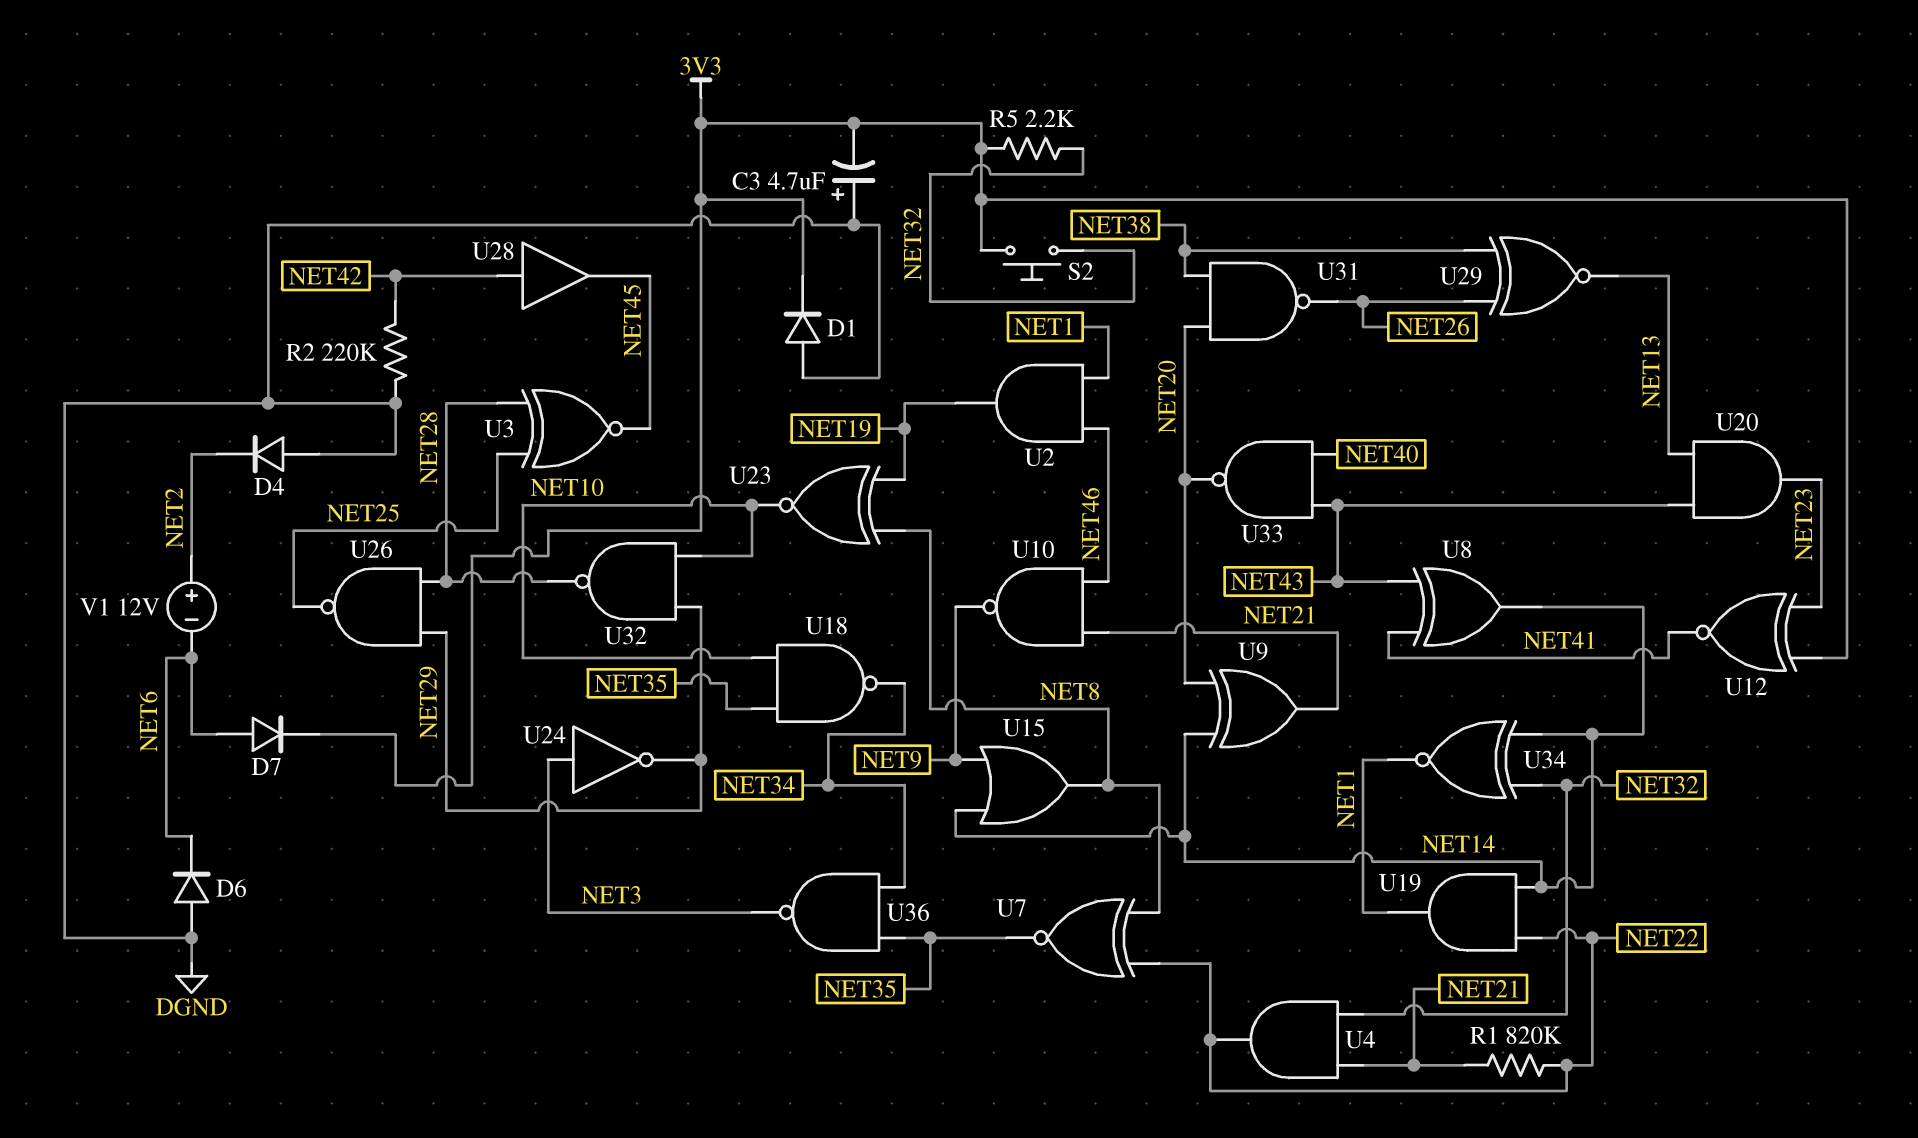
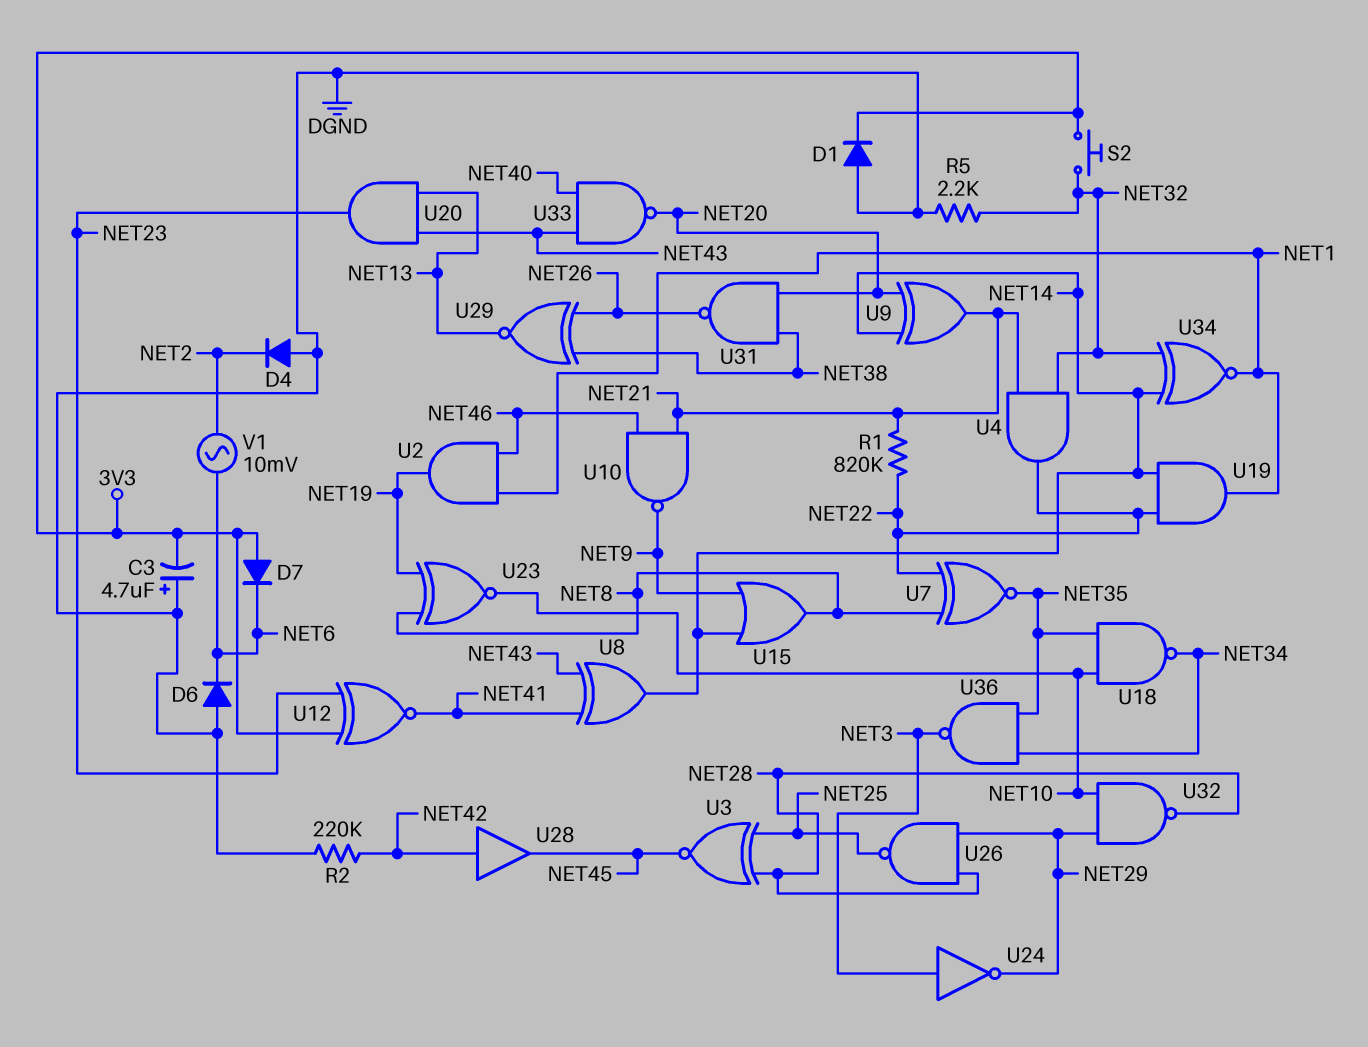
D7: diode (A NET6, K 3V3) -> diode (A 3V3, K NET6)
R5: 2.2k (3V3, NET32) -> 2.2k (DGND, NET32)
V1: 12V (plus NET2, minus NET6) -> AC 10mV (NET2, NET6)

